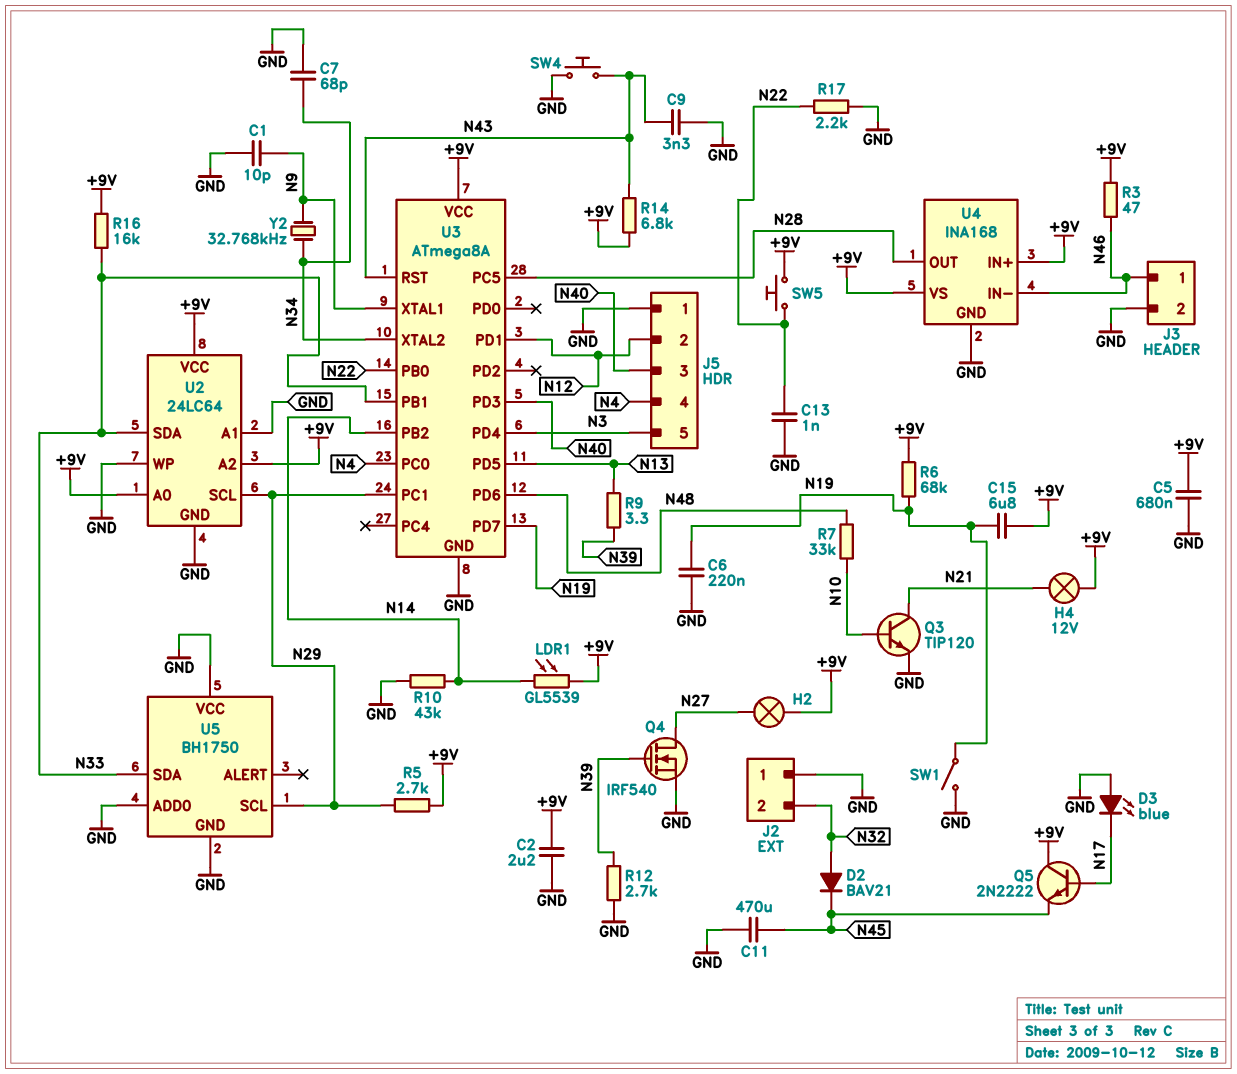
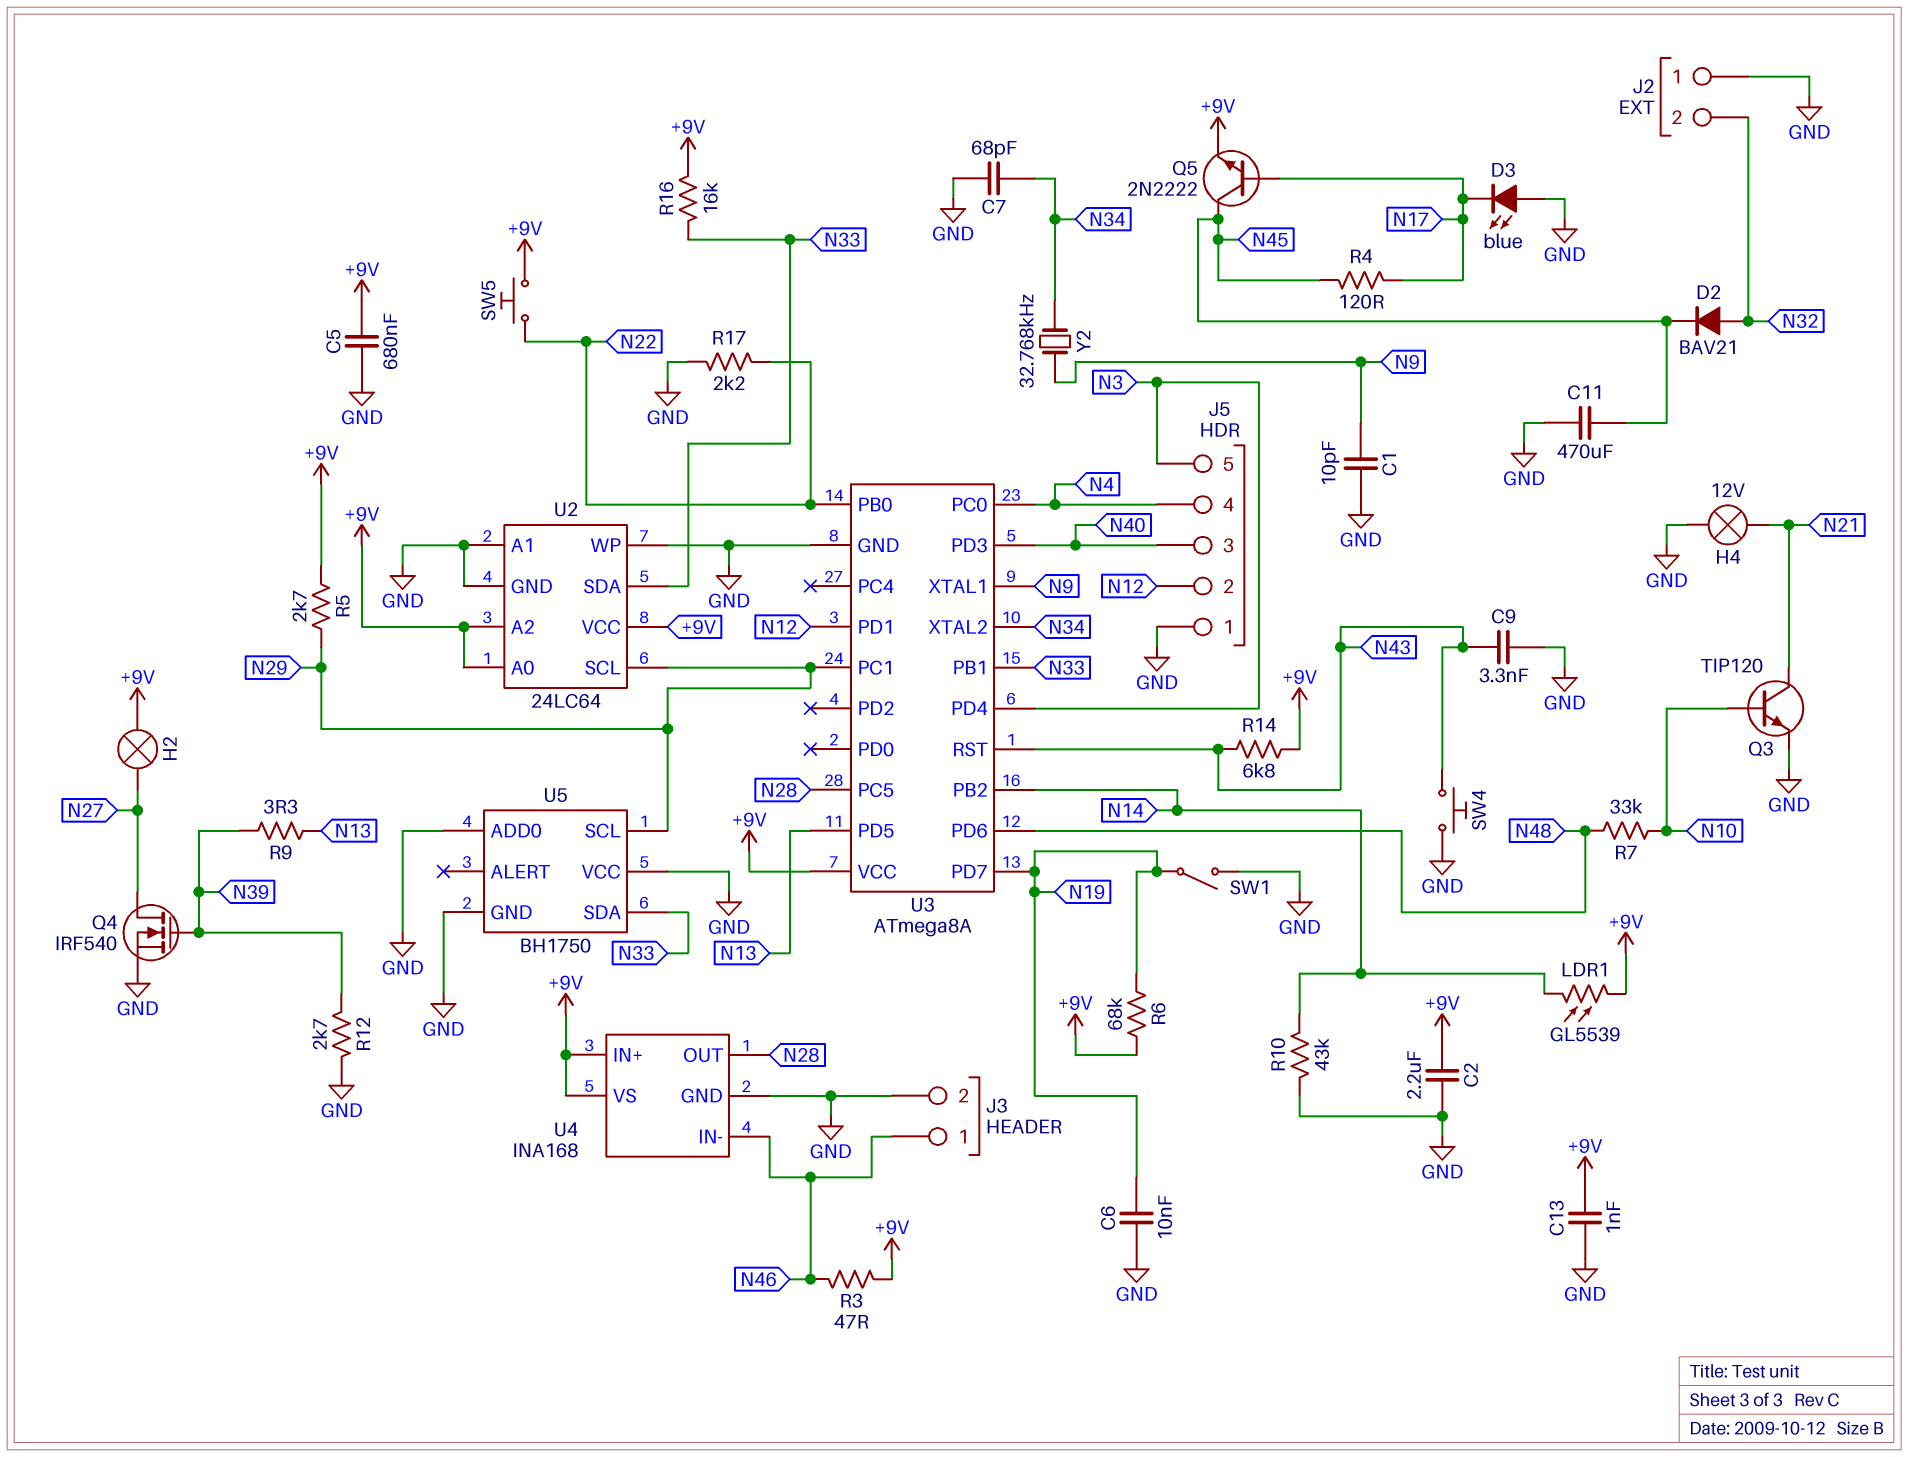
C6: 220nF (GND, N19) -> 10nF (GND, N19)
C13: 1nF (GND, N22) -> 1nF (+9V, GND)
C15: 6.8uF (+9V, N19) -> none
H4: lamp 12V (+9V, N21) -> lamp 12V (GND, N21)
Q5: NPN 2N2222 (B N17, C +9V, E N45) -> NPN 2N2222 (B N17, C N45, E +9V)
R4: none -> 120 (N17, N45)

